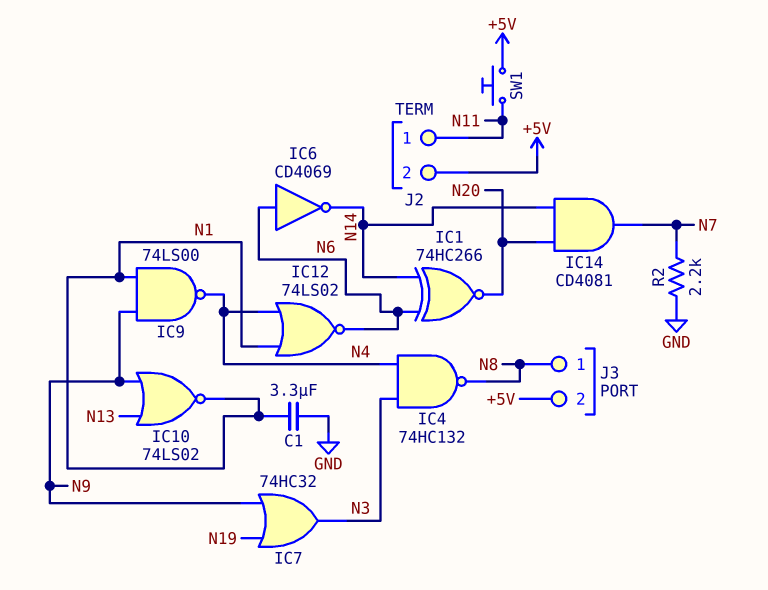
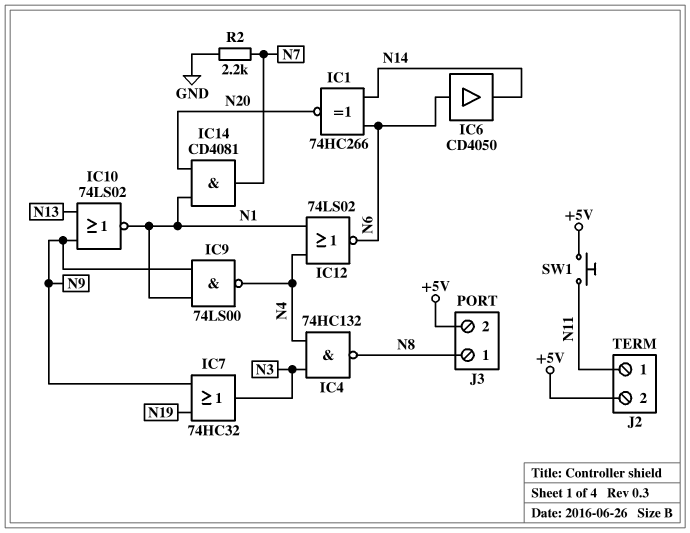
C1: 3.3uF (GND, N1) -> none
IC6: NOT CD4069 (in N6, out N14) -> buffer CD4050 (in N6, out N14)
IC14: AND CD4081 (in N14, in N20, out N7) -> AND CD4081 (in N1, in N20, out N7)

